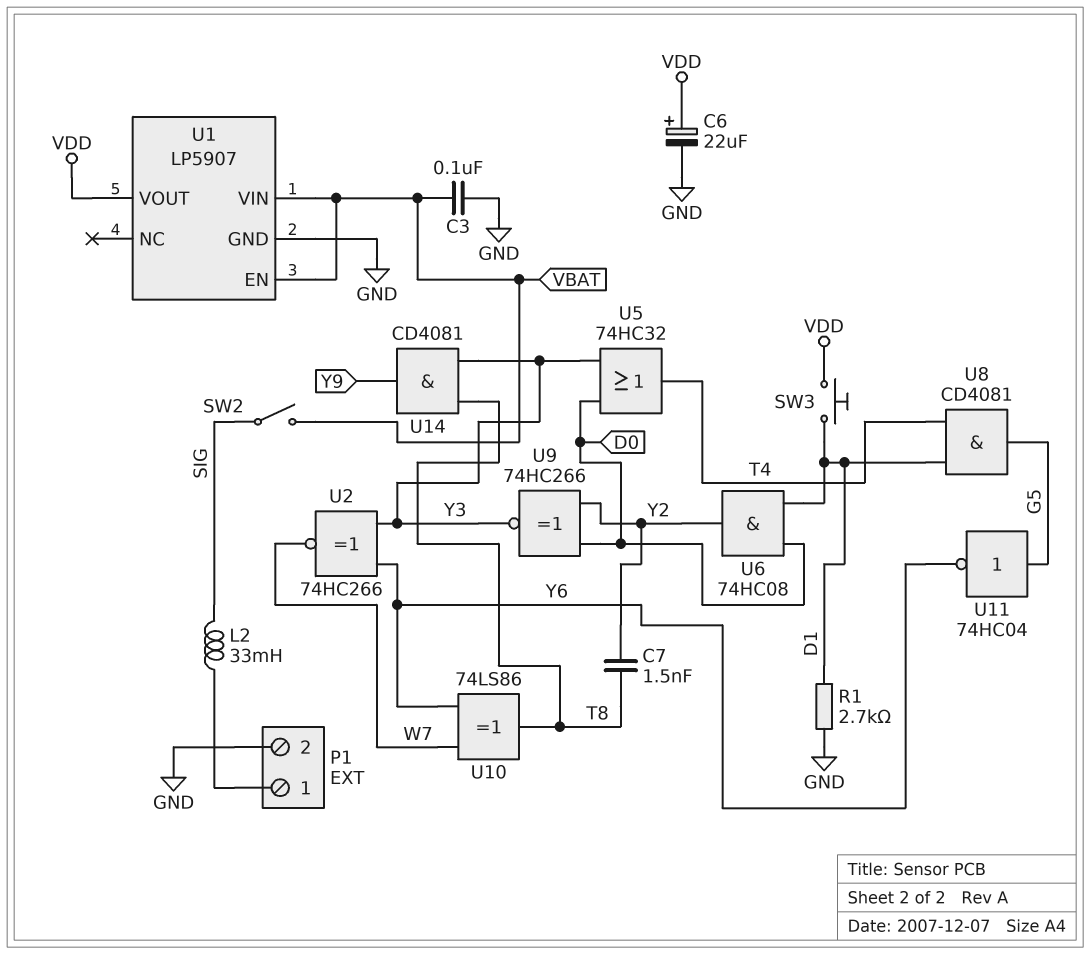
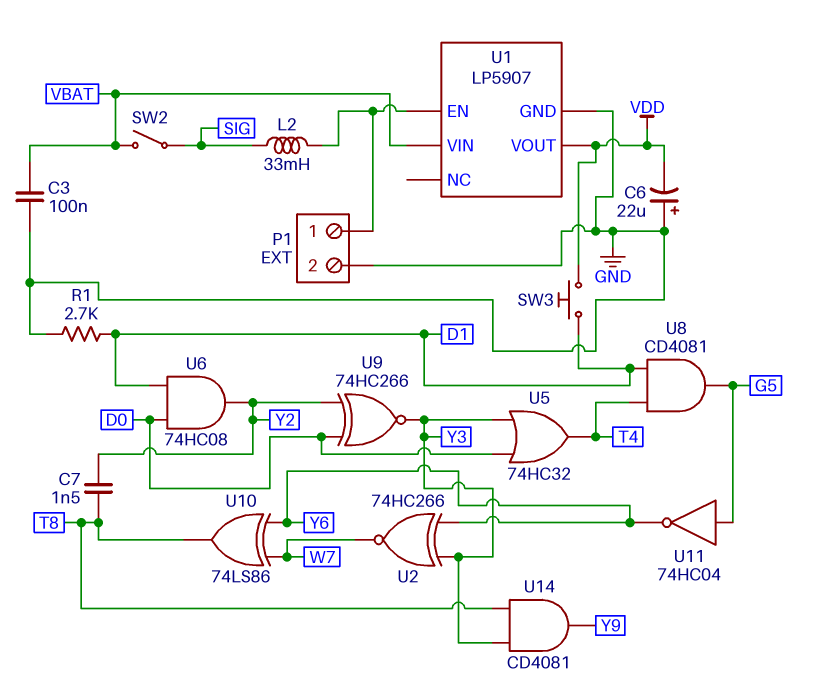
C6: 22uF (plus VDD, minus GND) -> 22uF (plus GND, minus VDD)
U1 pin EN: VBAT -> P1/1

